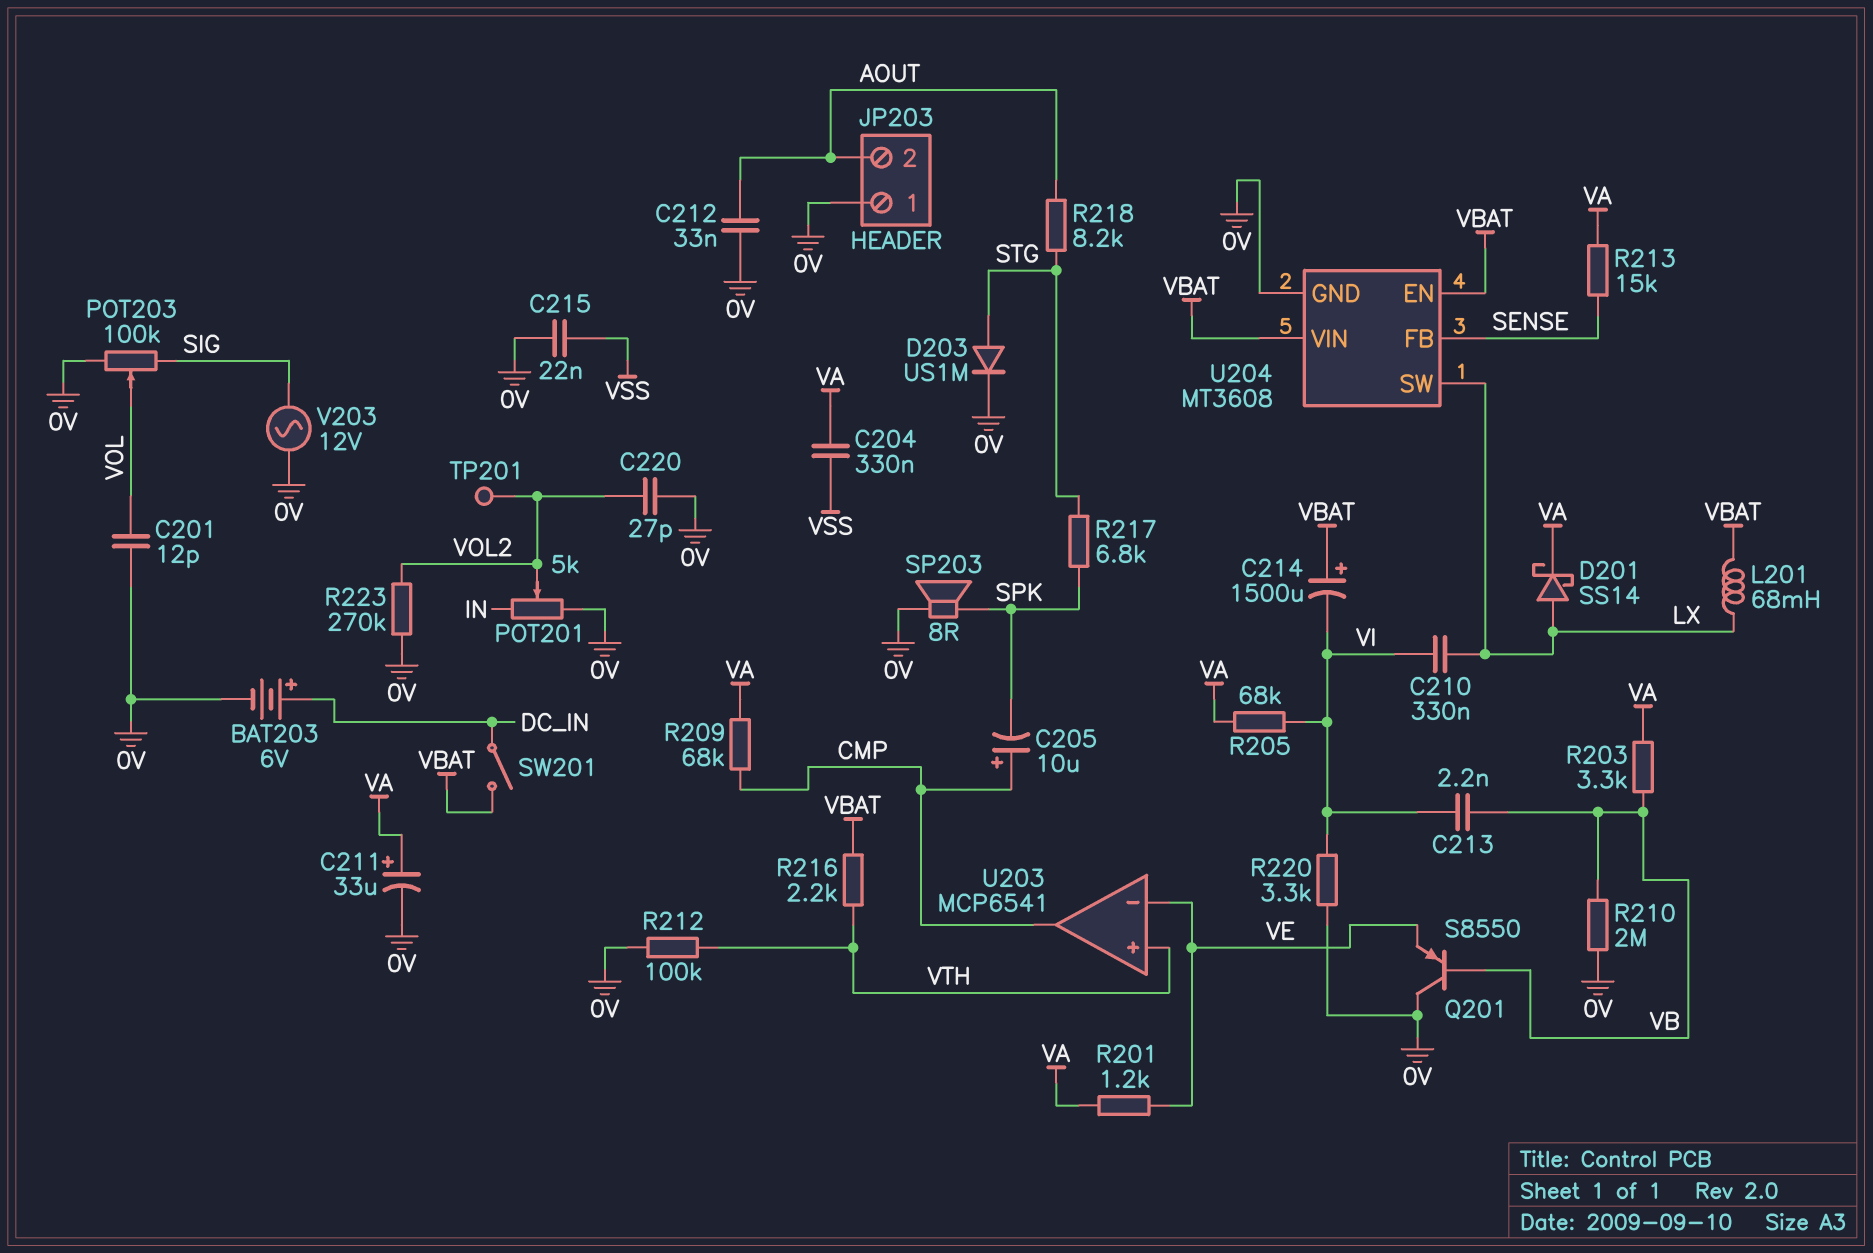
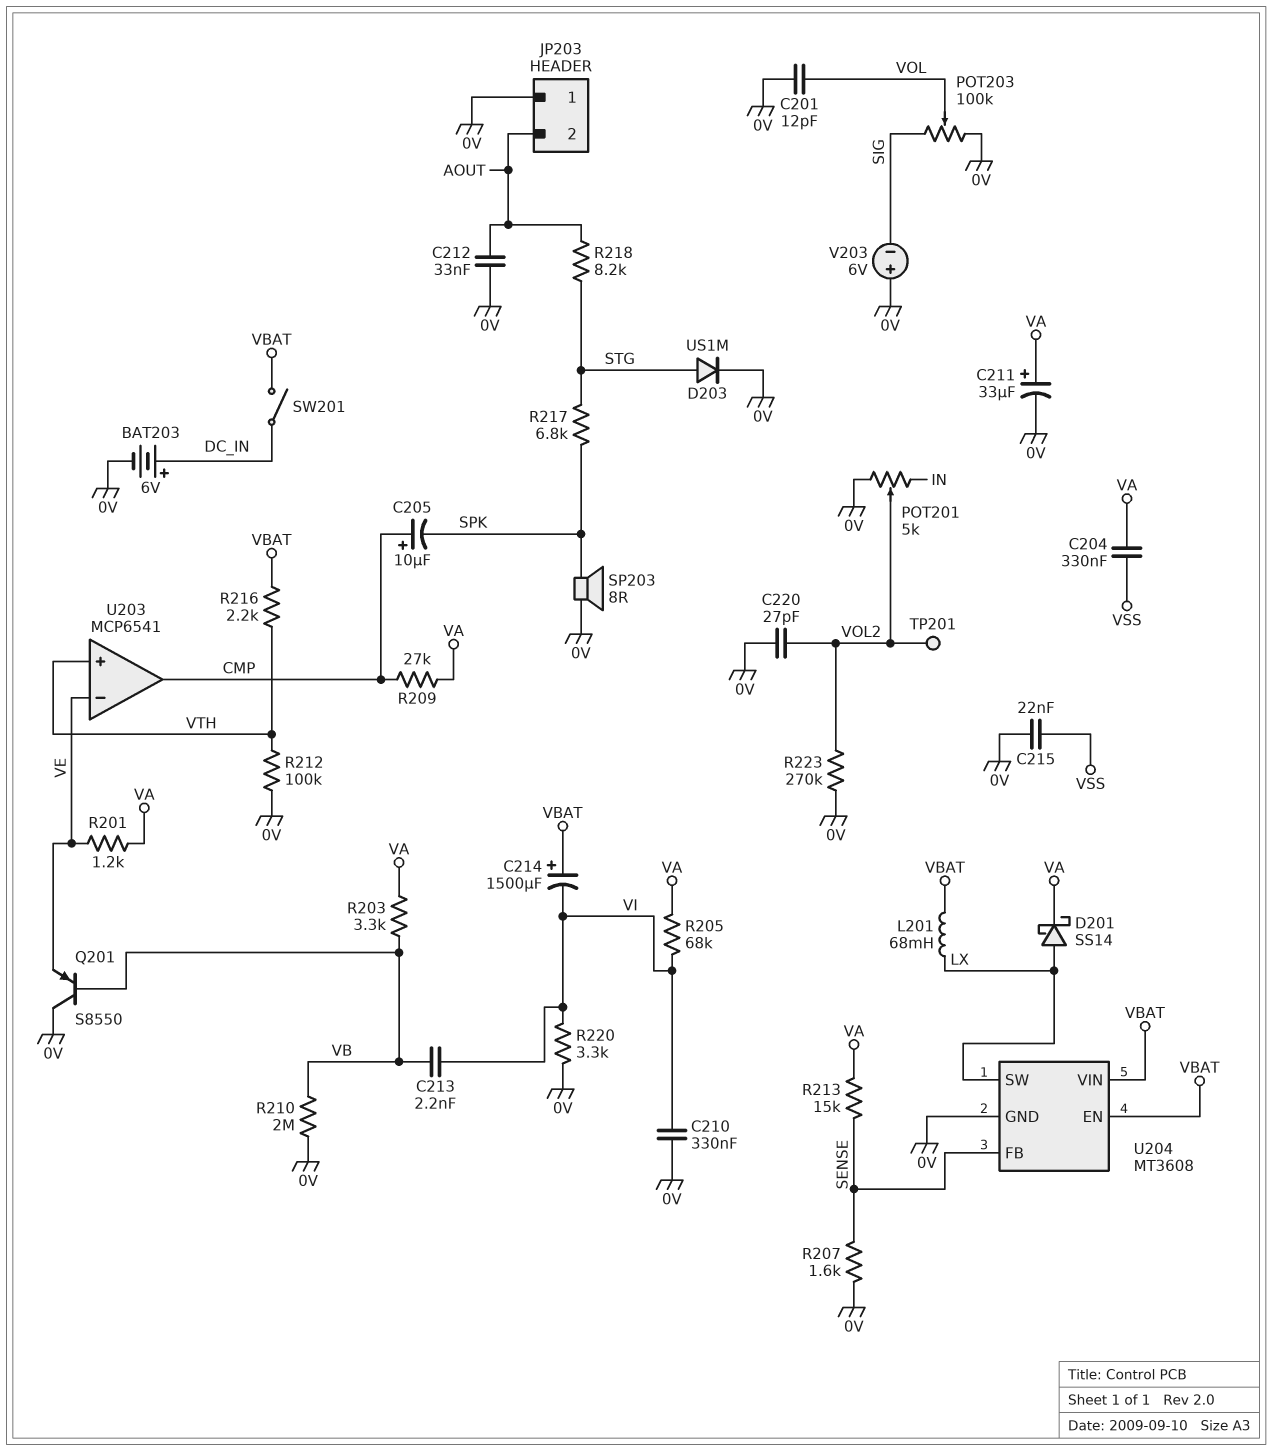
C210: 330nF (LX, VI) -> 330nF (0V, VI)
R207: none -> 1.6k (0V, SENSE)
R209: 68k (CMP, VA) -> 27k (CMP, VA)
V203: AC 12V (0V, SIG) -> 6V (plus 0V, minus SIG)

